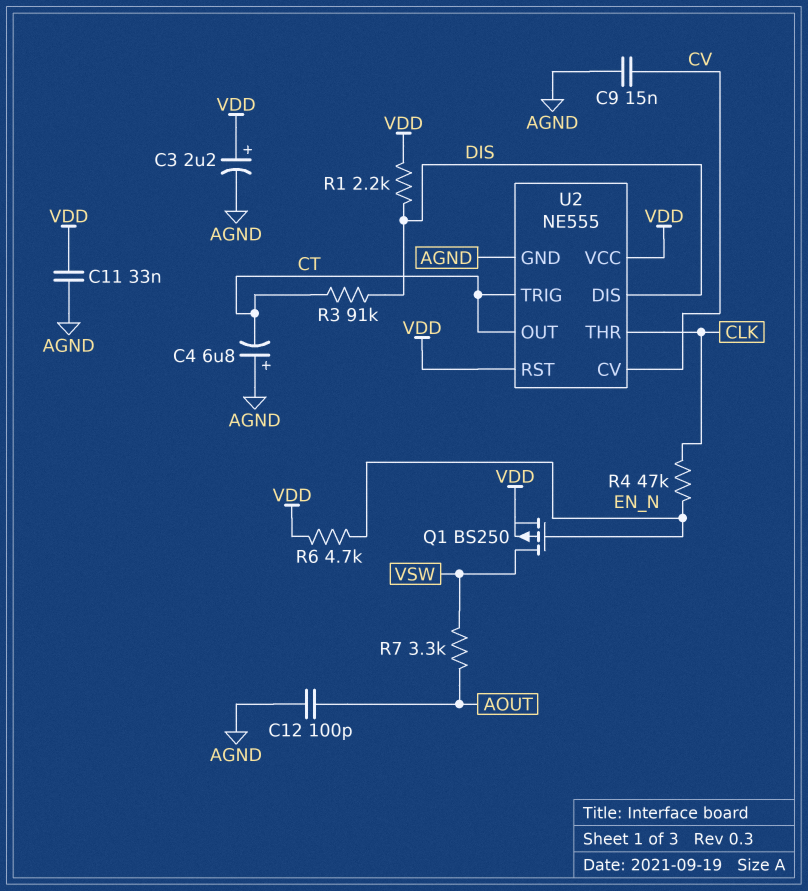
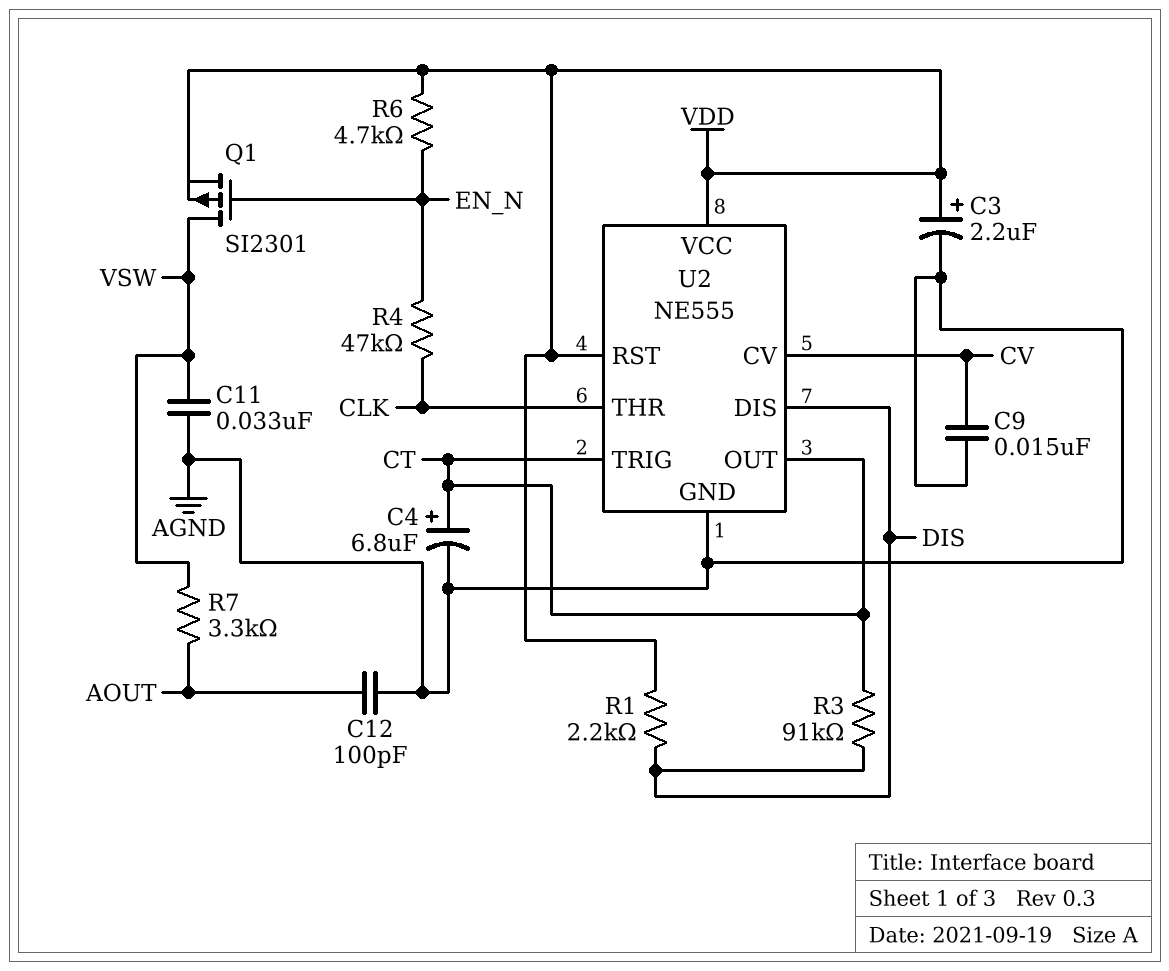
C4: 6.8uF (plus AGND, minus CT) -> 6.8uF (plus CT, minus AGND)
C11: 33nF (AGND, VDD) -> 33nF (AGND, VSW)
Q1: PMOS BS250 (G EN_N, D VSW, S VDD) -> PMOS SI2301 (G EN_N, D VSW, S VDD)

